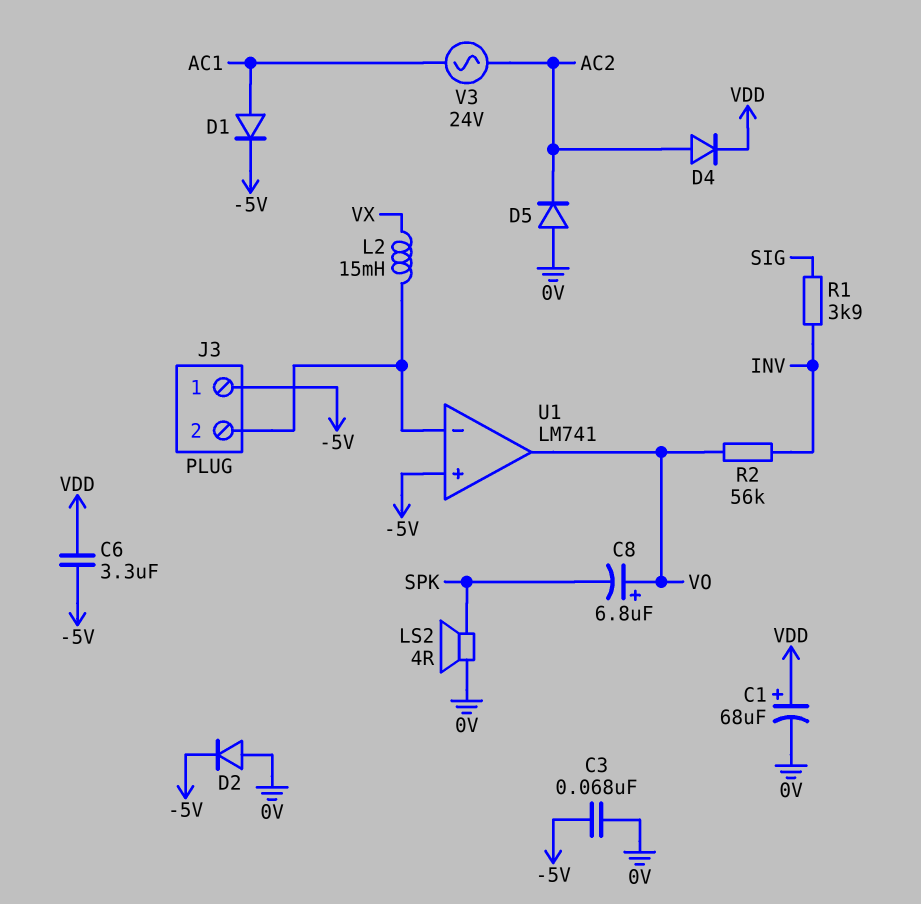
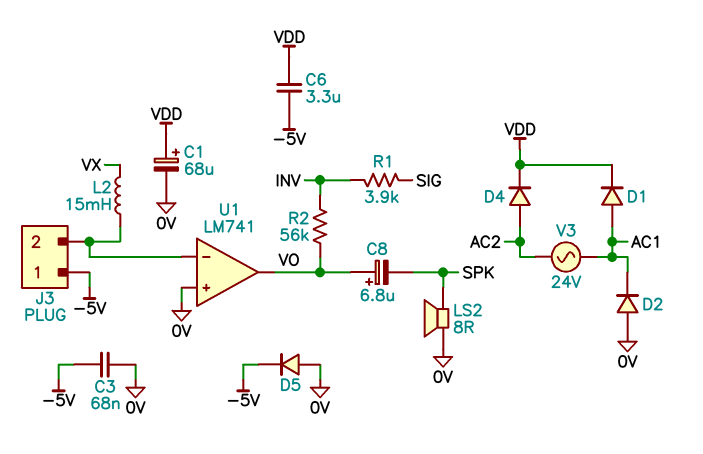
D1: diode (A AC1, K -5V) -> diode (A AC1, K VDD)
D2: diode (A 0V, K -5V) -> diode (A 0V, K AC1)
D5: diode (A 0V, K AC2) -> diode (A 0V, K -5V)
LS2: speaker 4R (0V, SPK) -> speaker 8R (0V, SPK)
U1 pin in+: -5V -> 0V

